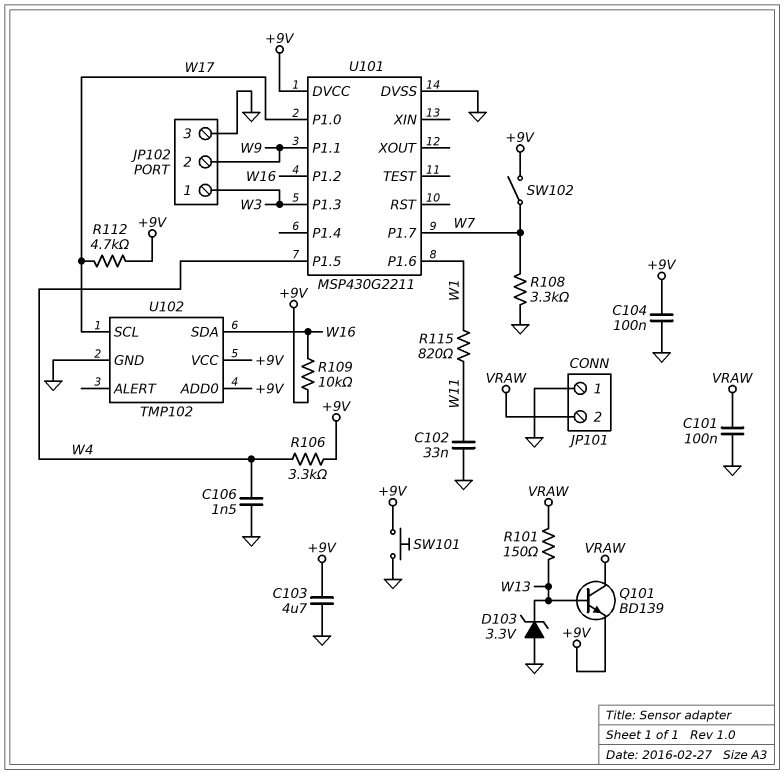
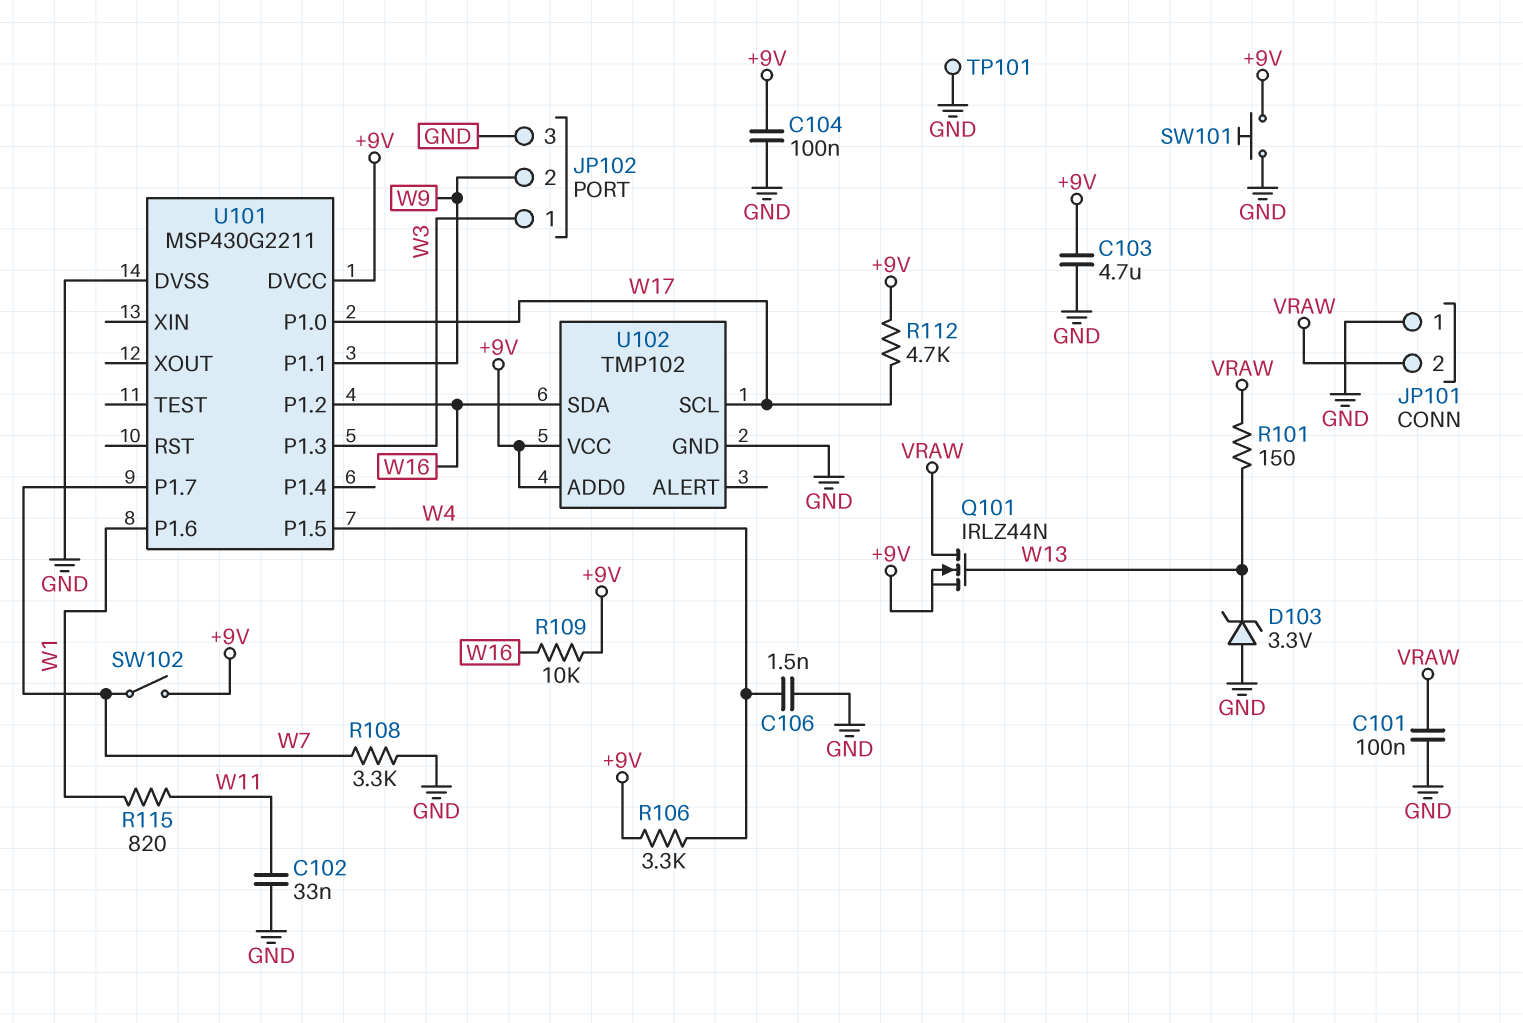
Q101: NPN BD139 (B W13, C VRAW, E +9V) -> NMOS IRLZ44N (G W13, D VRAW, S +9V)
TP101: none -> test point (GND)

